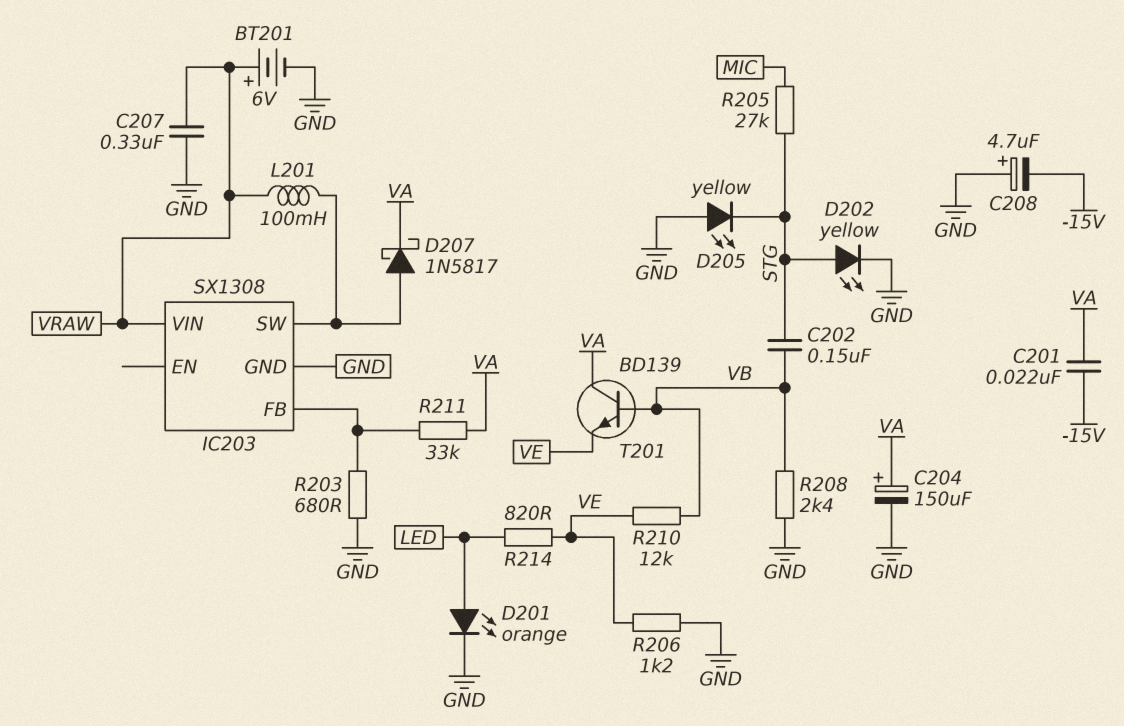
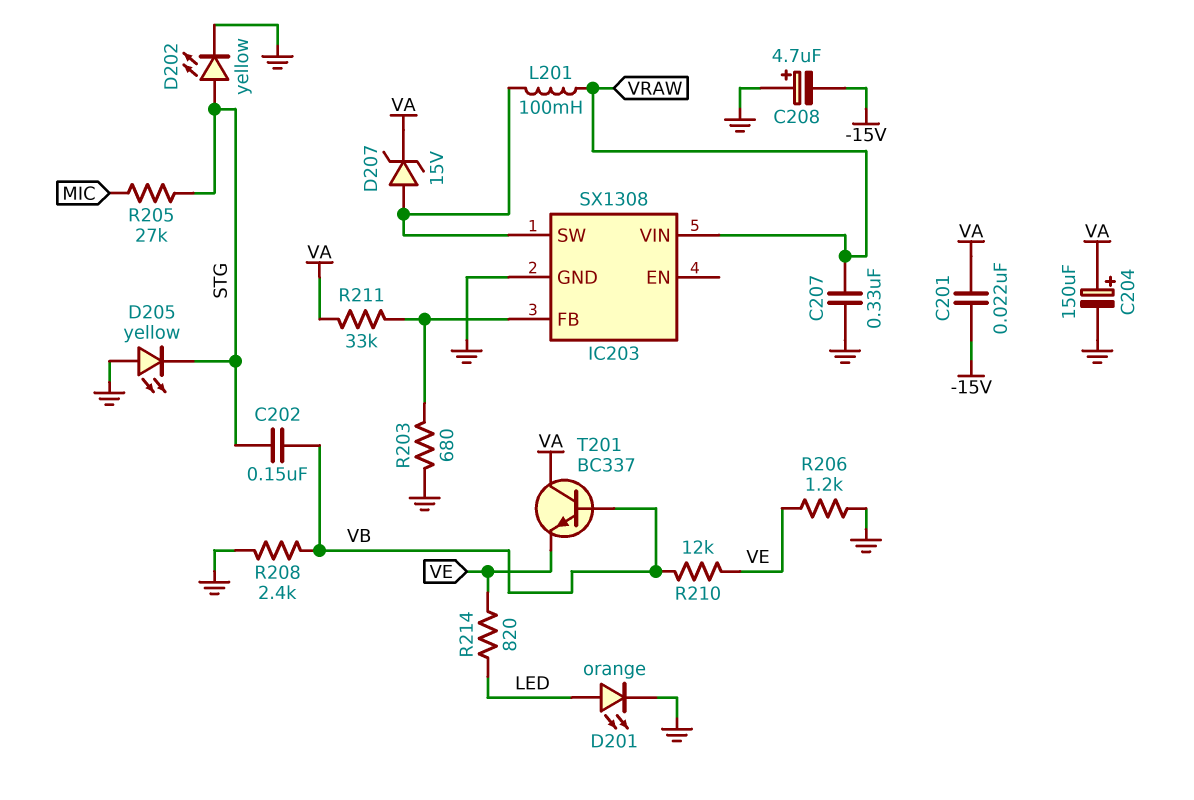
BT201: 6V (plus VRAW, minus GND) -> none
D207: schottky 1N5817 (A IC203/SW, K VA) -> zener 15V (A IC203/SW, K VA)
T201: NPN BD139 (B VB, C VA, E VE) -> NPN BC337 (B VB, C VA, E VE)

